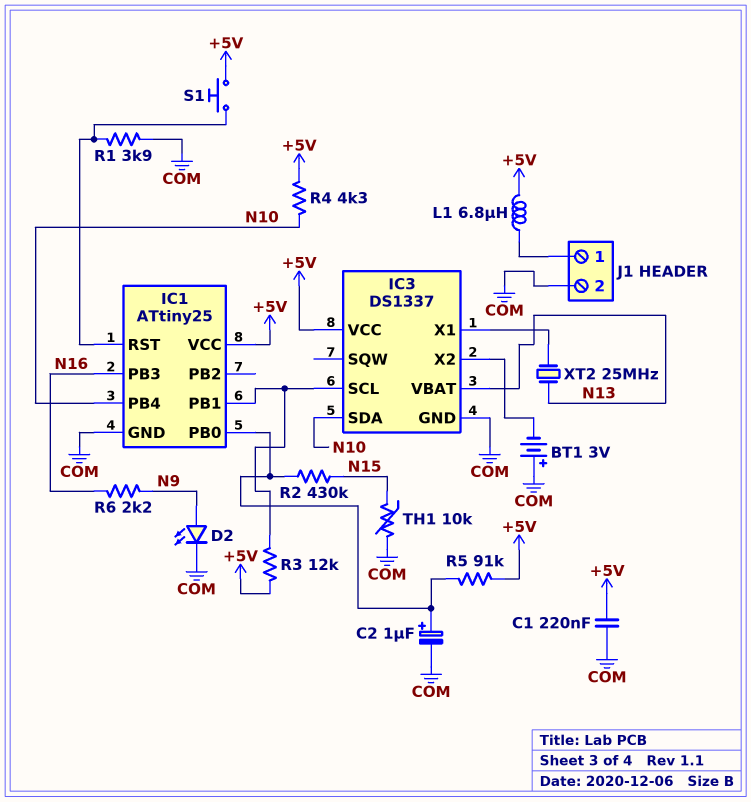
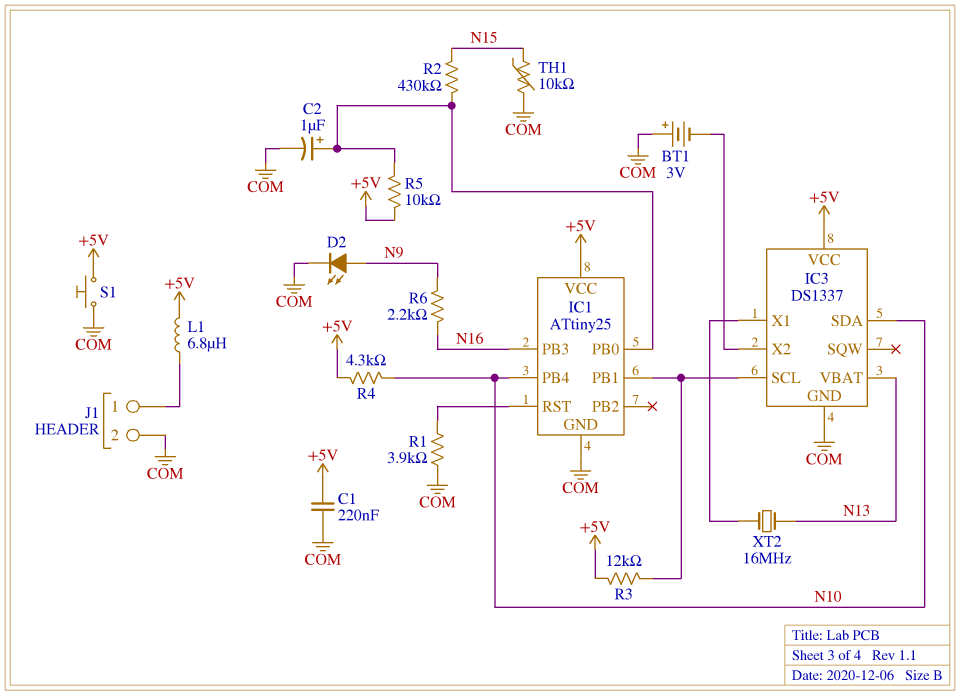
R5: 91k (+5V, IC1/PB0) -> 10k (+5V, IC1/PB0)
S1: button (+5V, IC1/RST) -> button (+5V, COM)
XT2: 25MHz (IC3/X1, N13) -> 16MHz (IC3/X1, N13)

